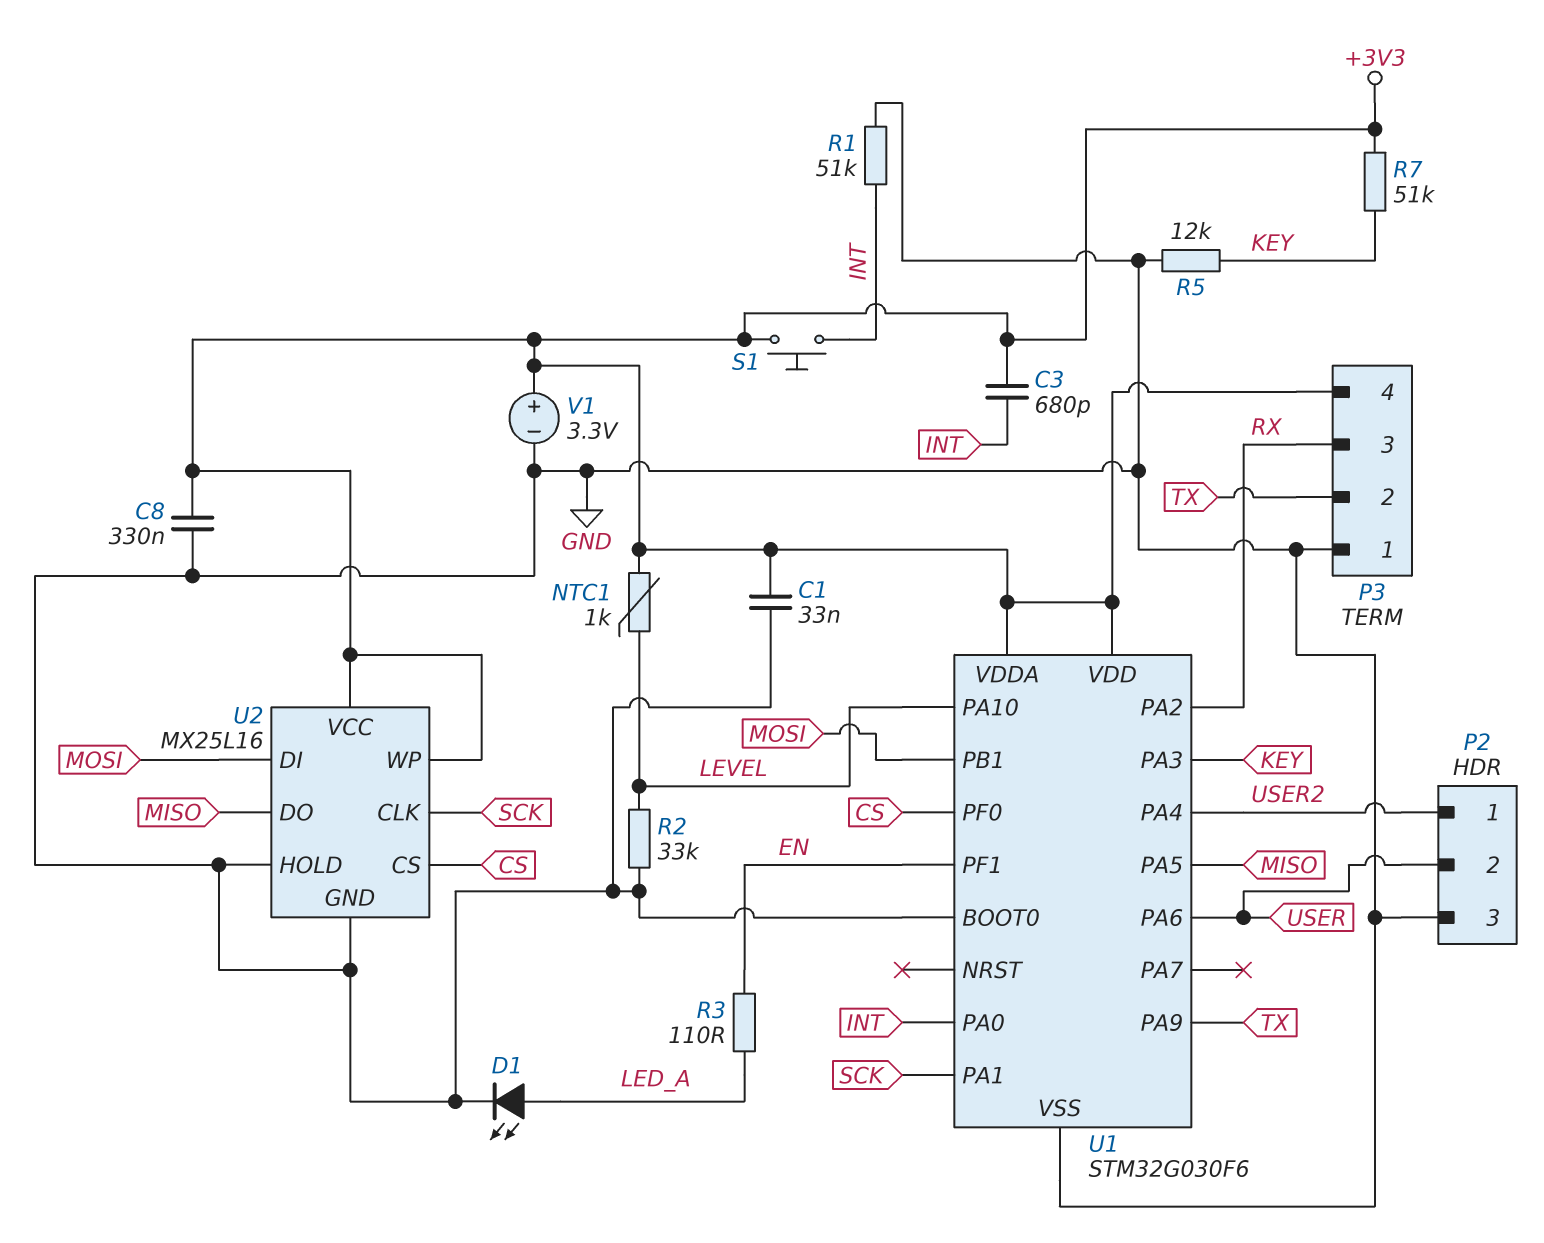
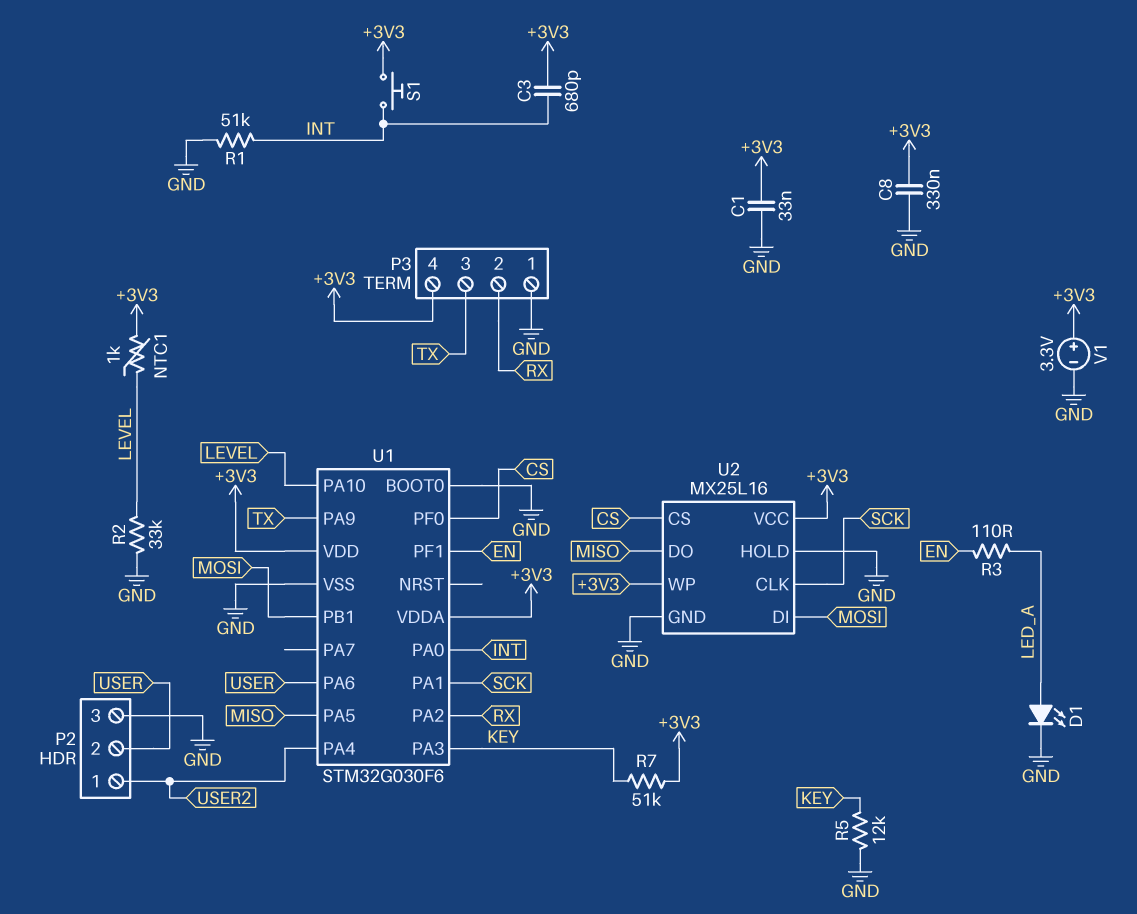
P3 pin 2: TX -> RX
P3 pin 3: RX -> TX

